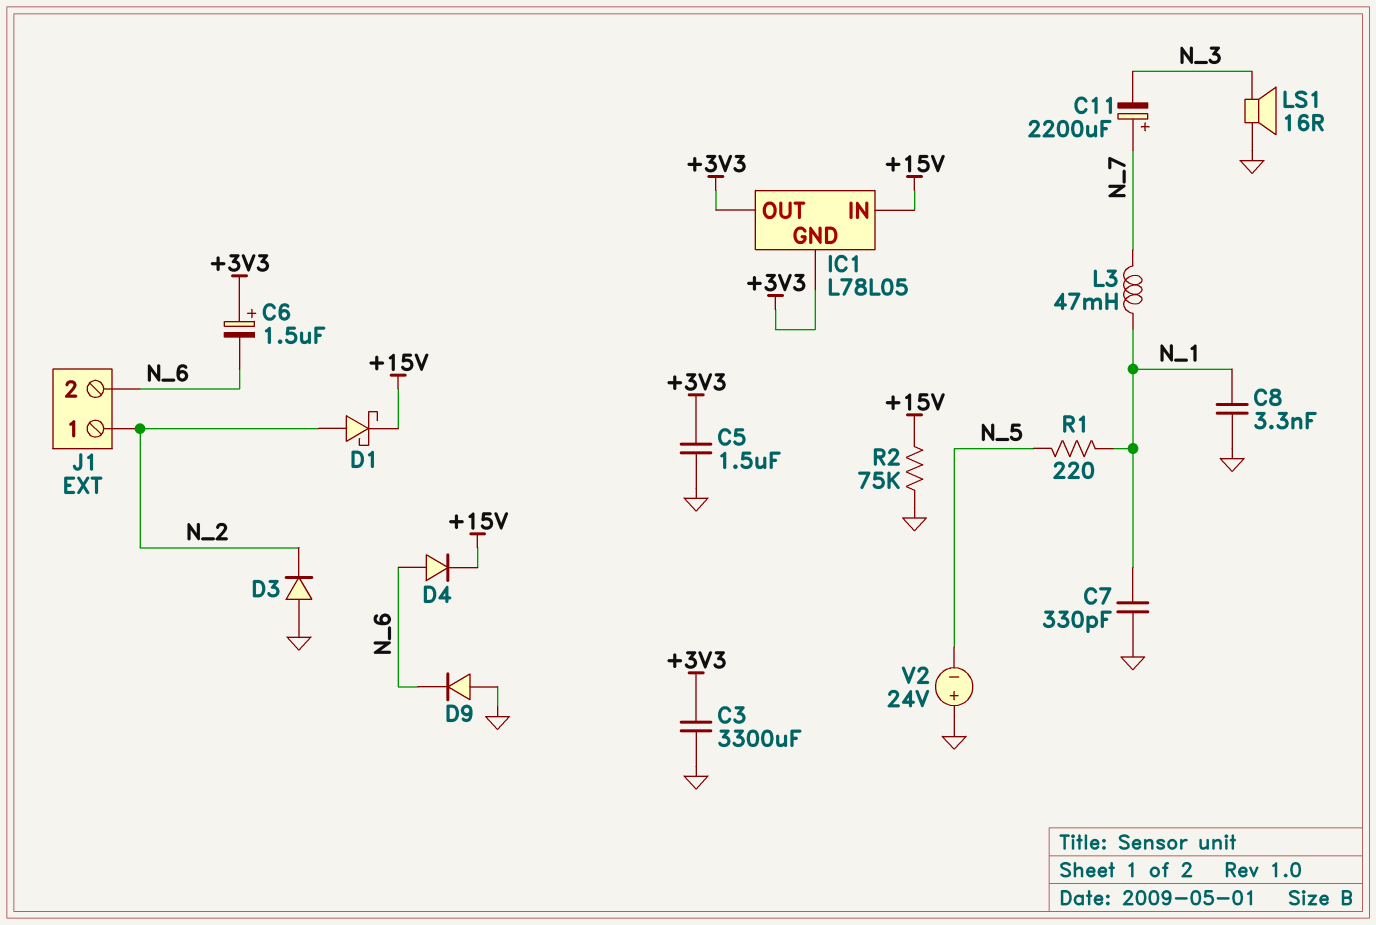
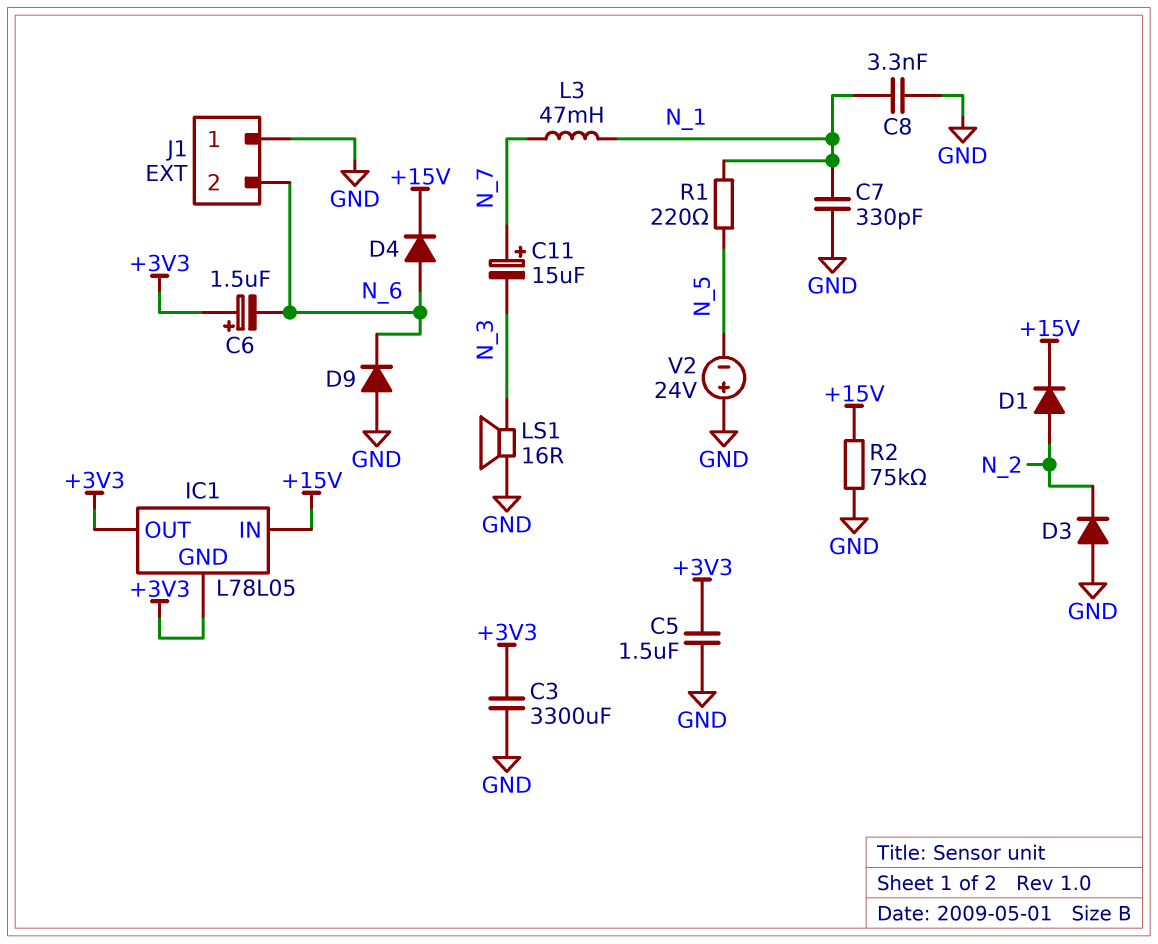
C11: 2200uF (plus N_7, minus N_3) -> 15uF (plus N_7, minus N_3)
D1: schottky (A N_2, K +15V) -> diode (A N_2, K +15V)
J1 pin 1: N_2 -> GND

